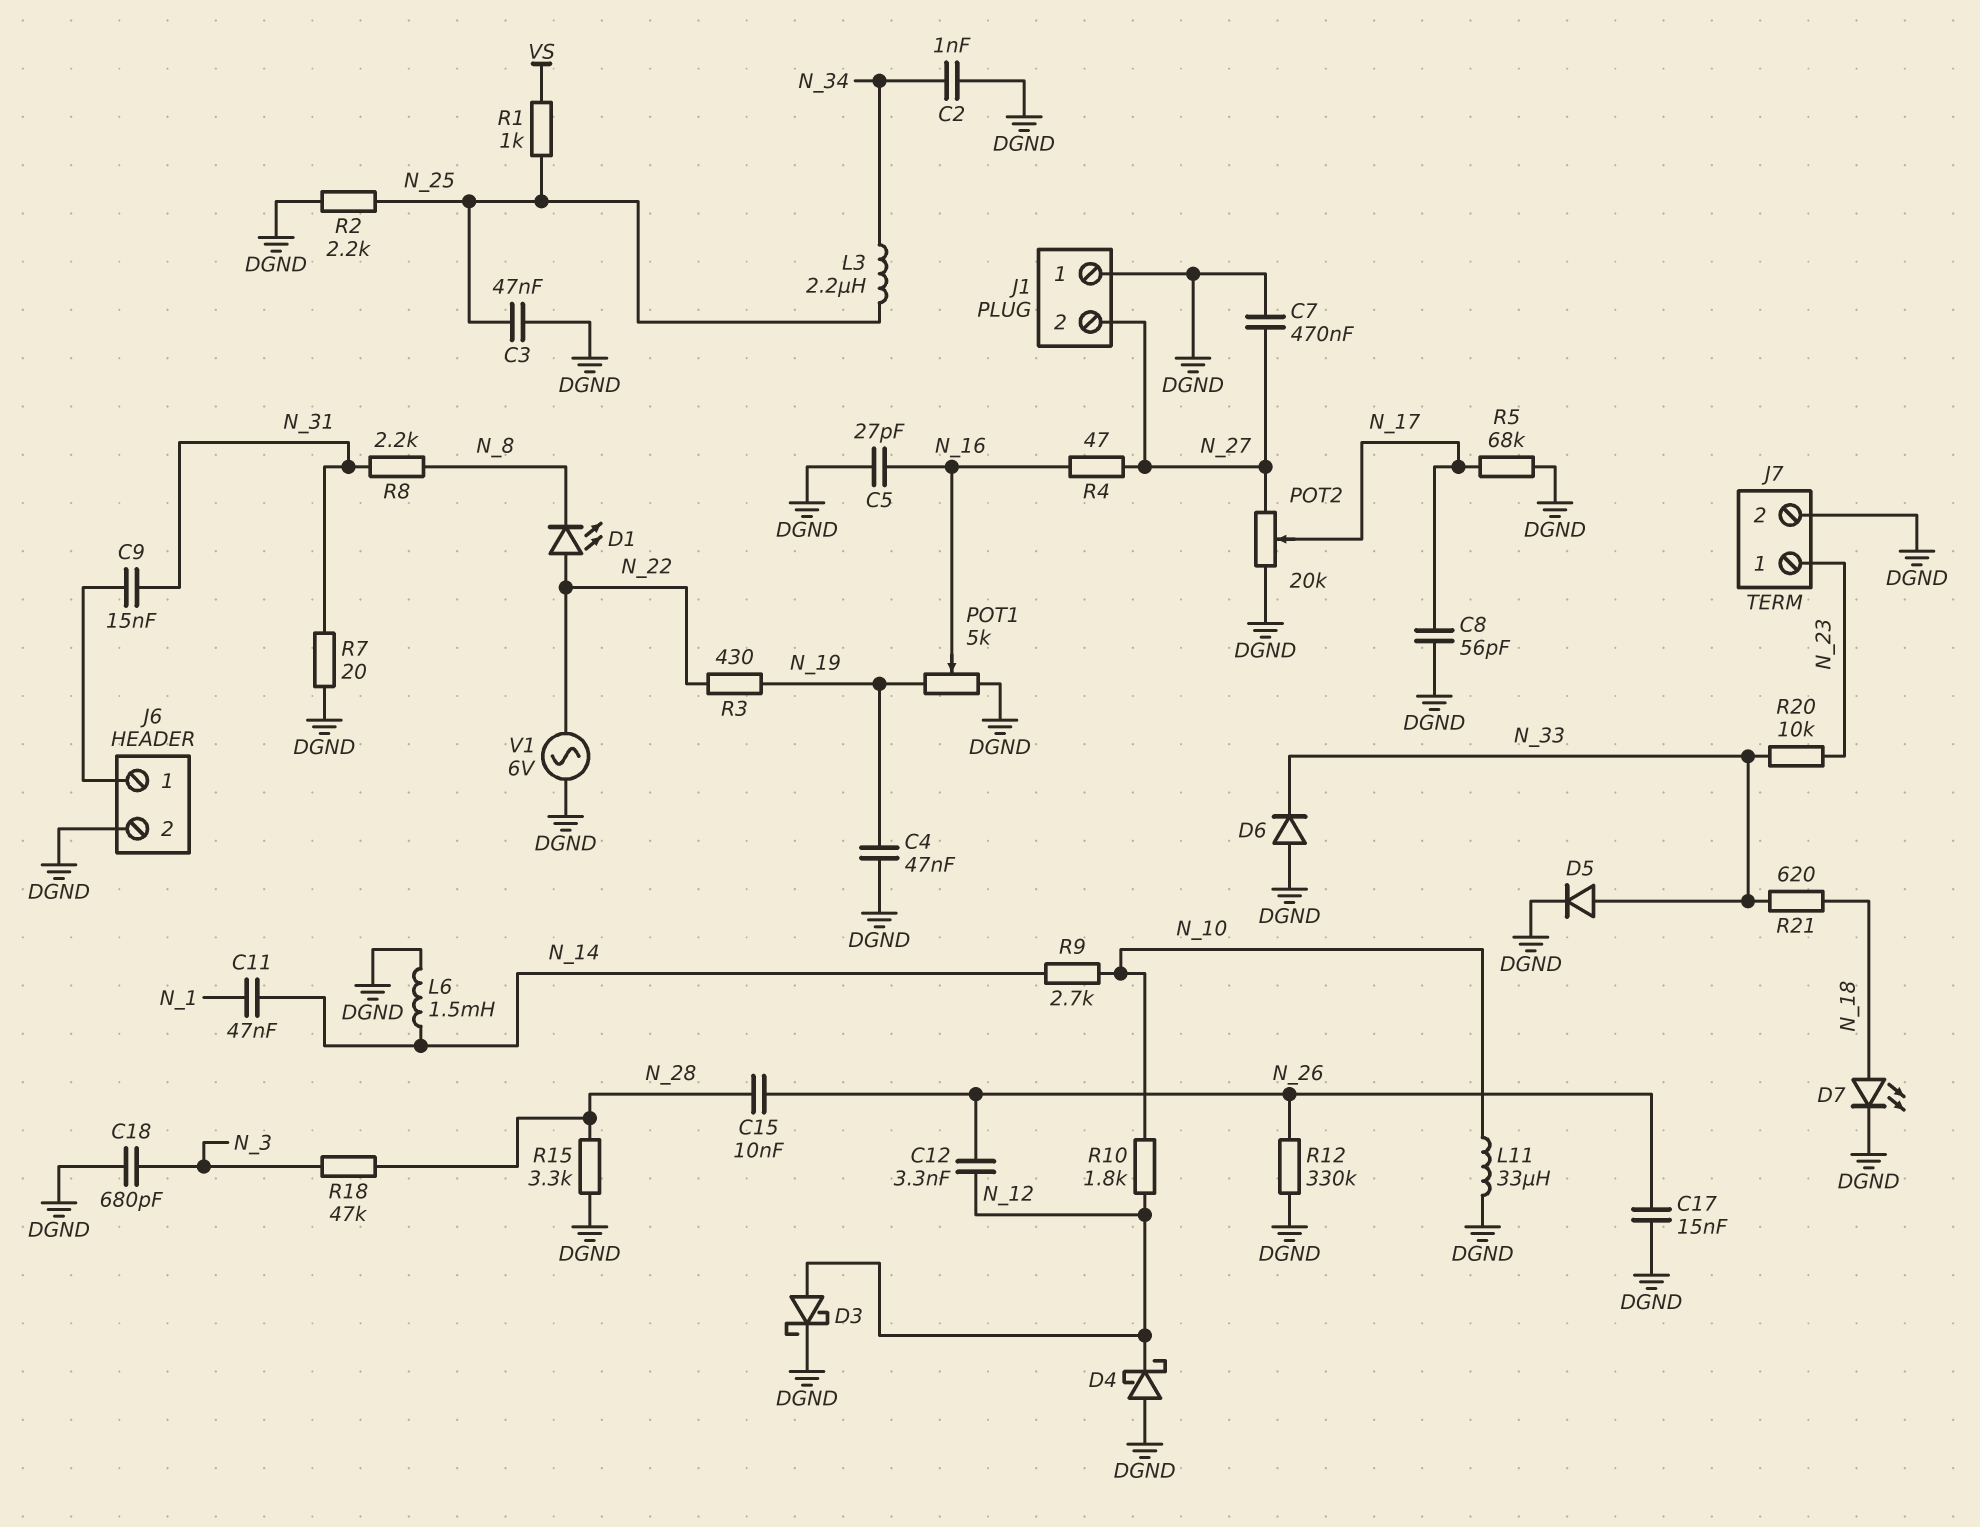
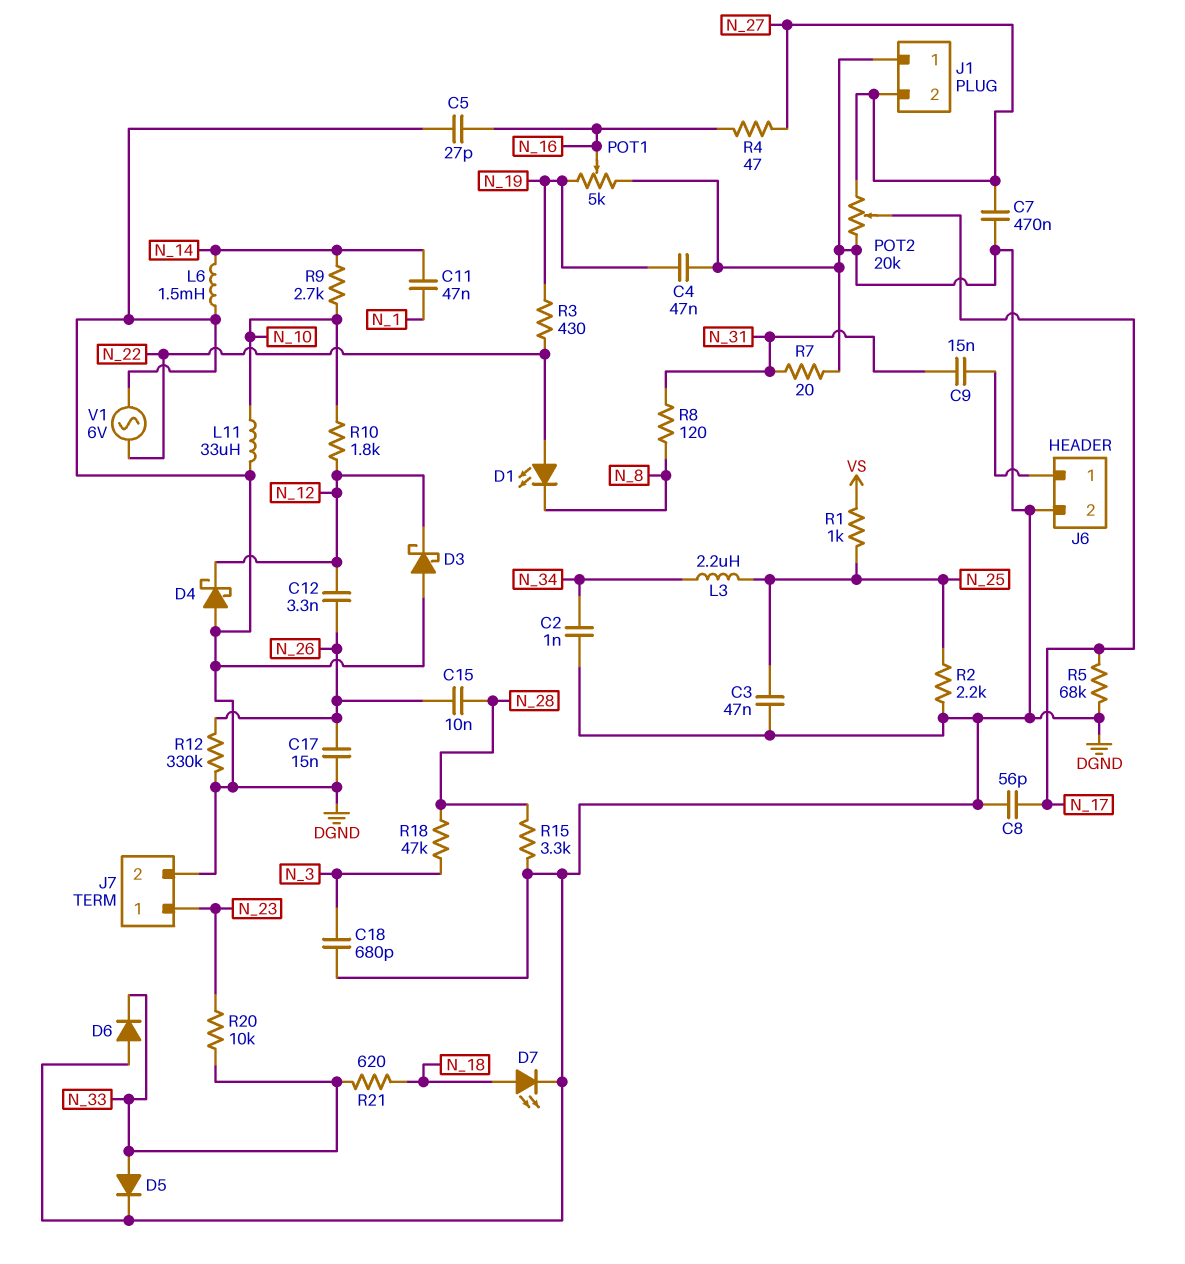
D3: schottky (A N_12, K DGND) -> schottky (A DGND, K N_12)
R8: 2.2k (N_8, N_31) -> 120 (N_8, N_31)

